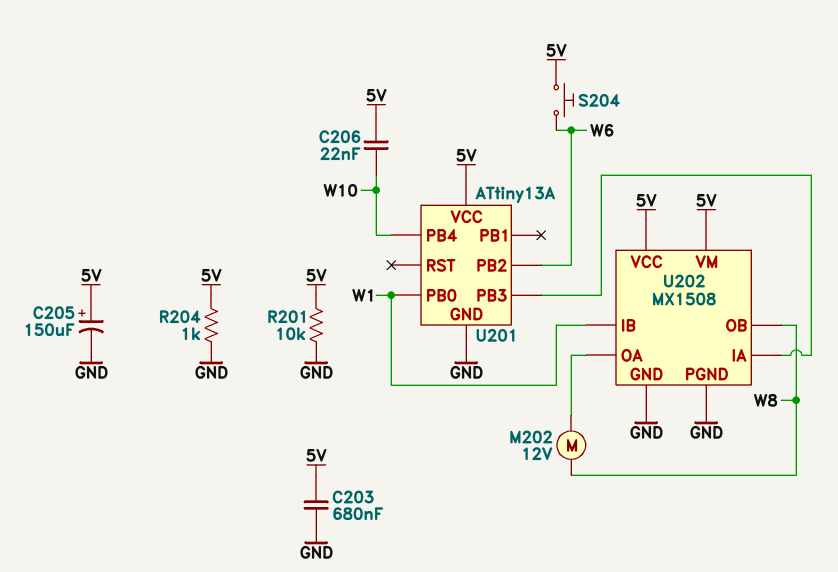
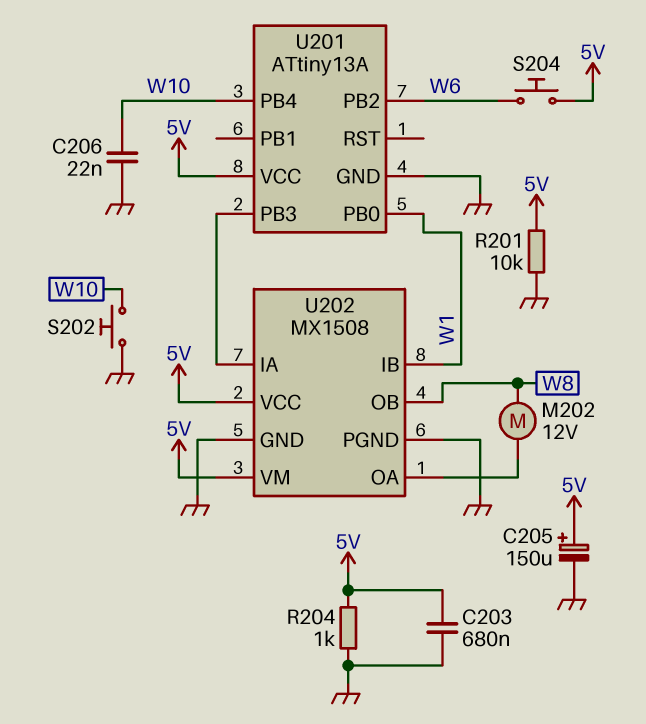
C206: 22nF (5V, W10) -> 22nF (GND, W10)
S202: none -> button (GND, W10)

